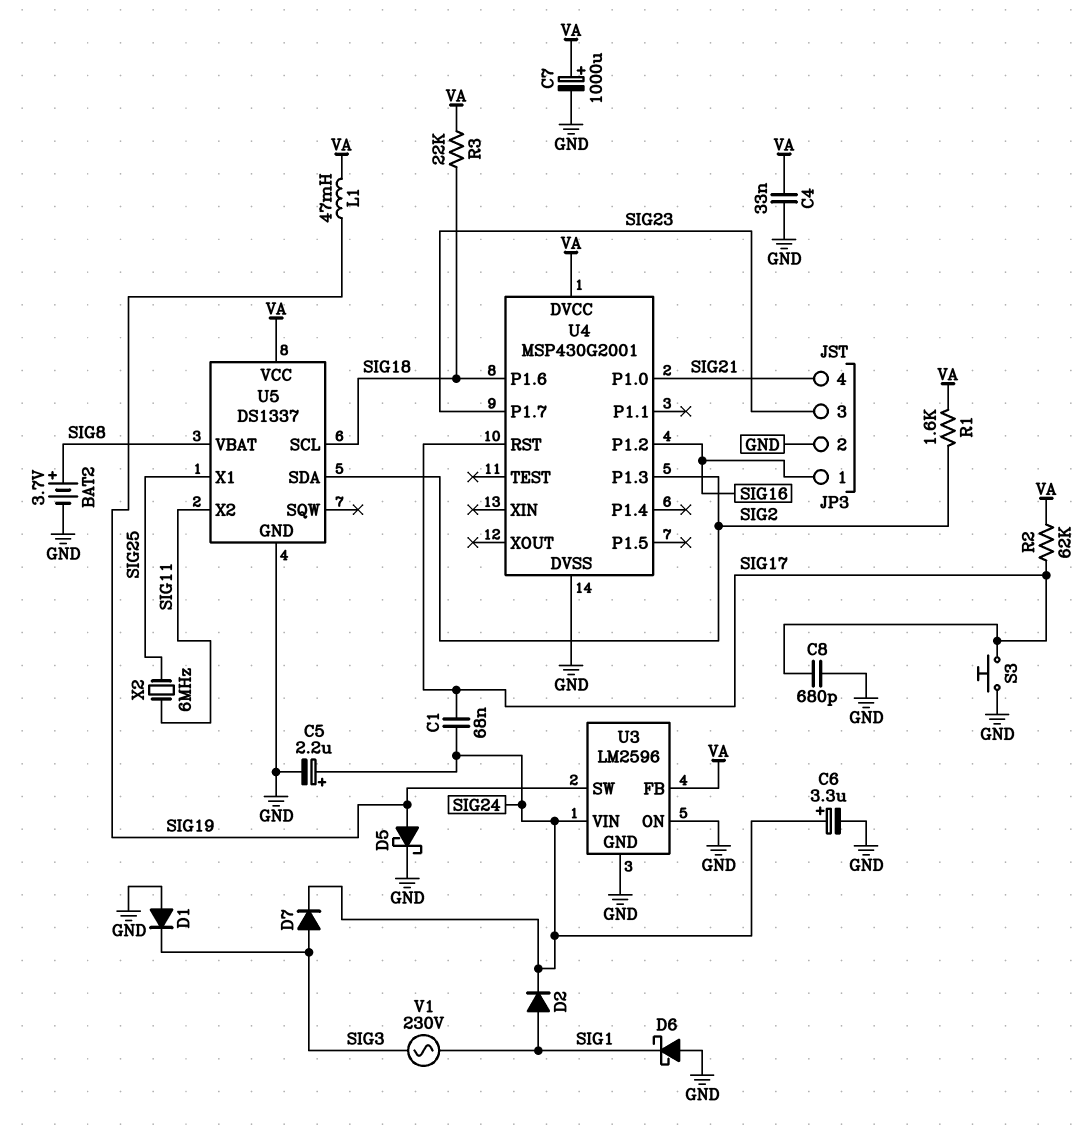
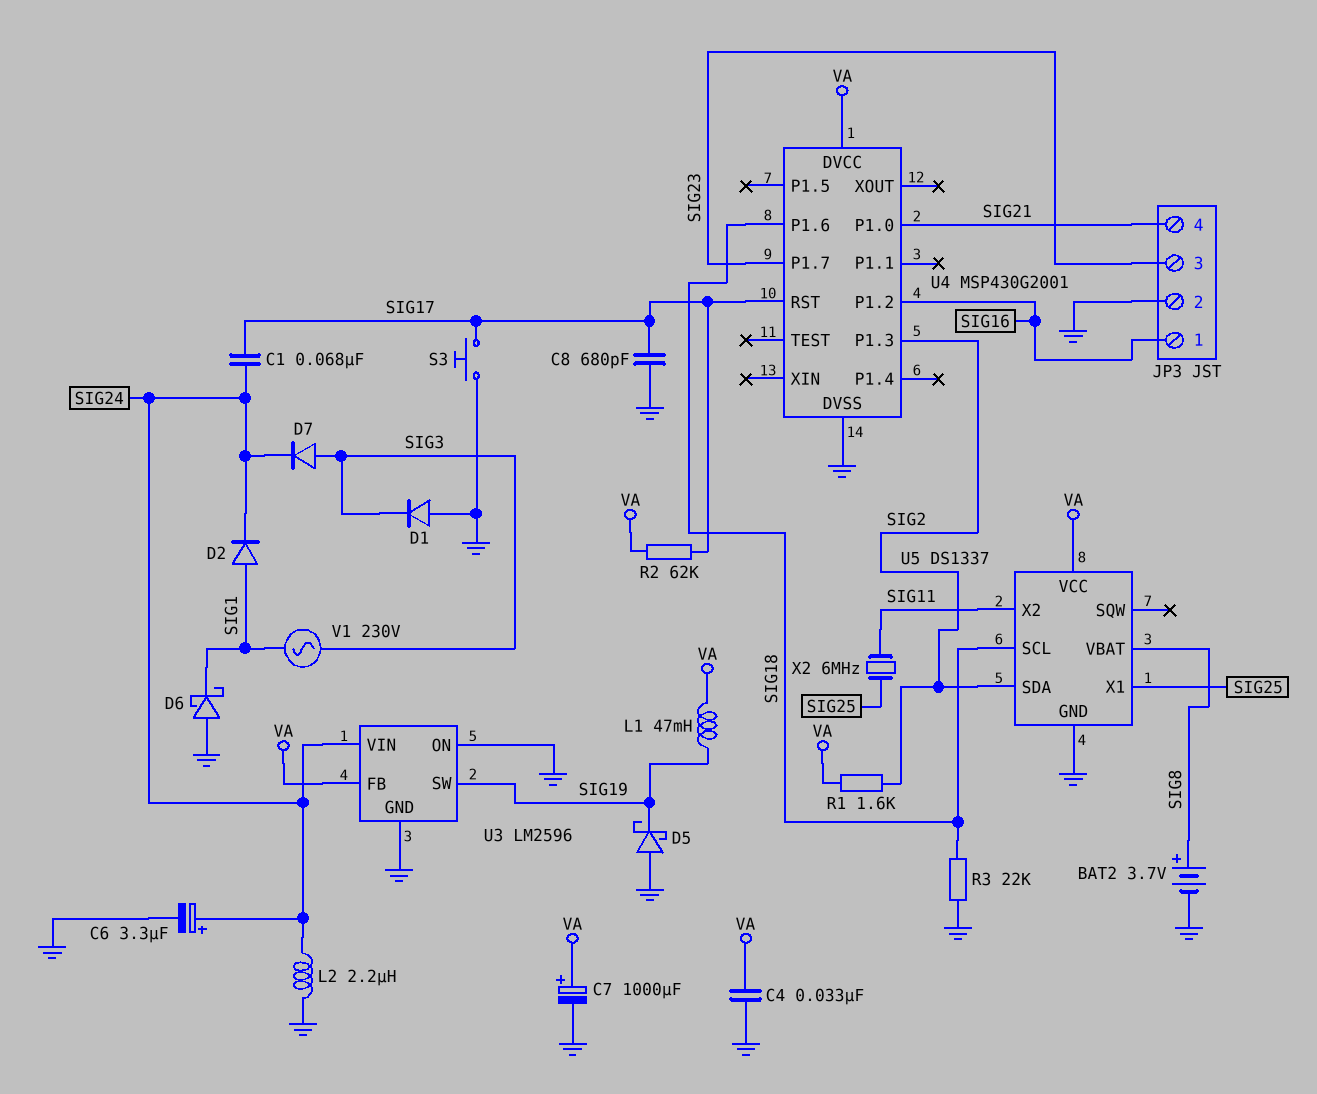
C5: 2.2uF (plus SIG24, minus GND) -> none
D5: schottky (A SIG19, K GND) -> schottky (A GND, K SIG19)
L2: none -> 2.2uH (GND, SIG24)
R3: 22k (SIG18, VA) -> 22k (GND, SIG18)

